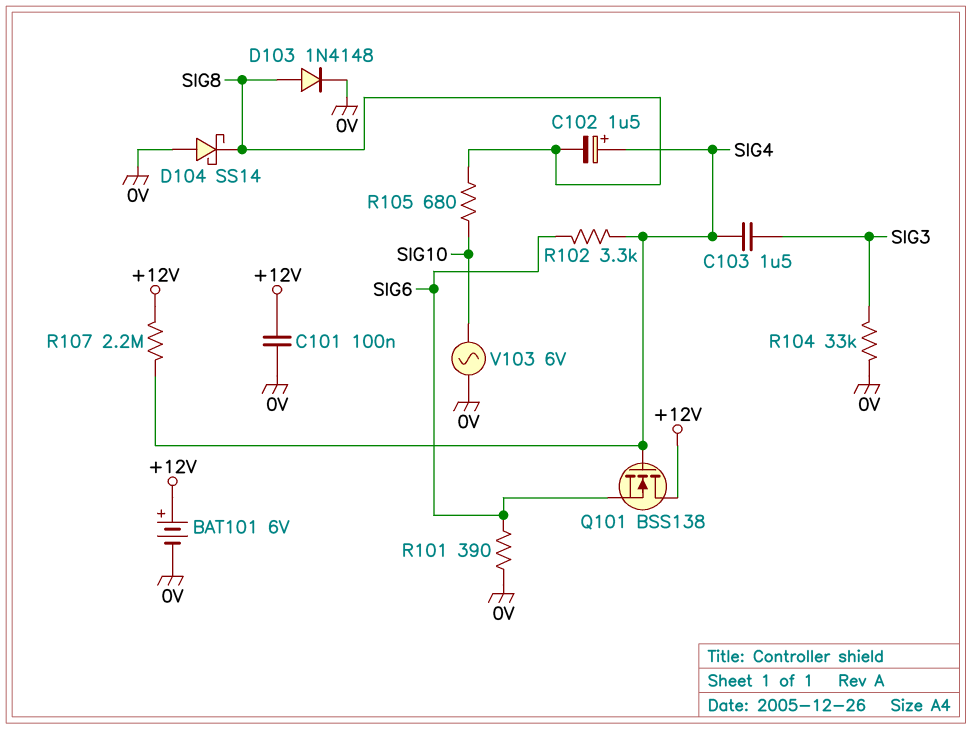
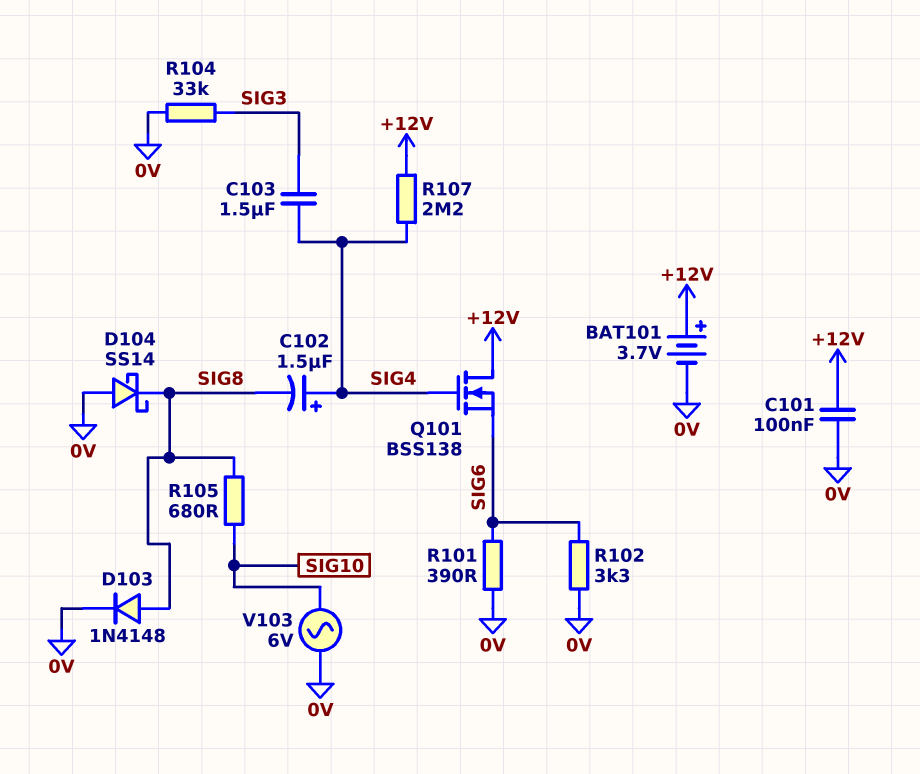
BAT101: 6V (plus +12V, minus 0V) -> 3.7V (plus +12V, minus 0V)
R102: 3.3k (SIG4, SIG6) -> 3.3k (0V, SIG6)

